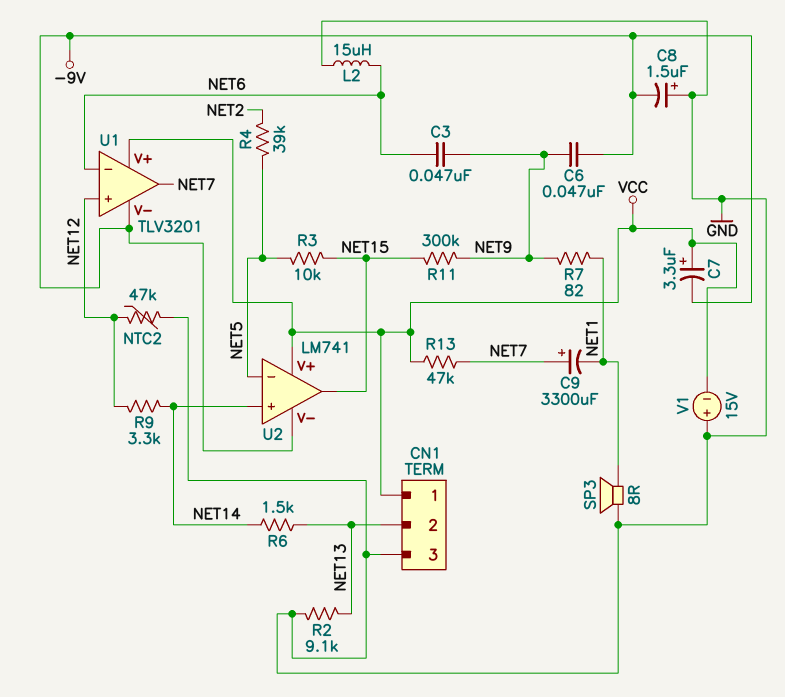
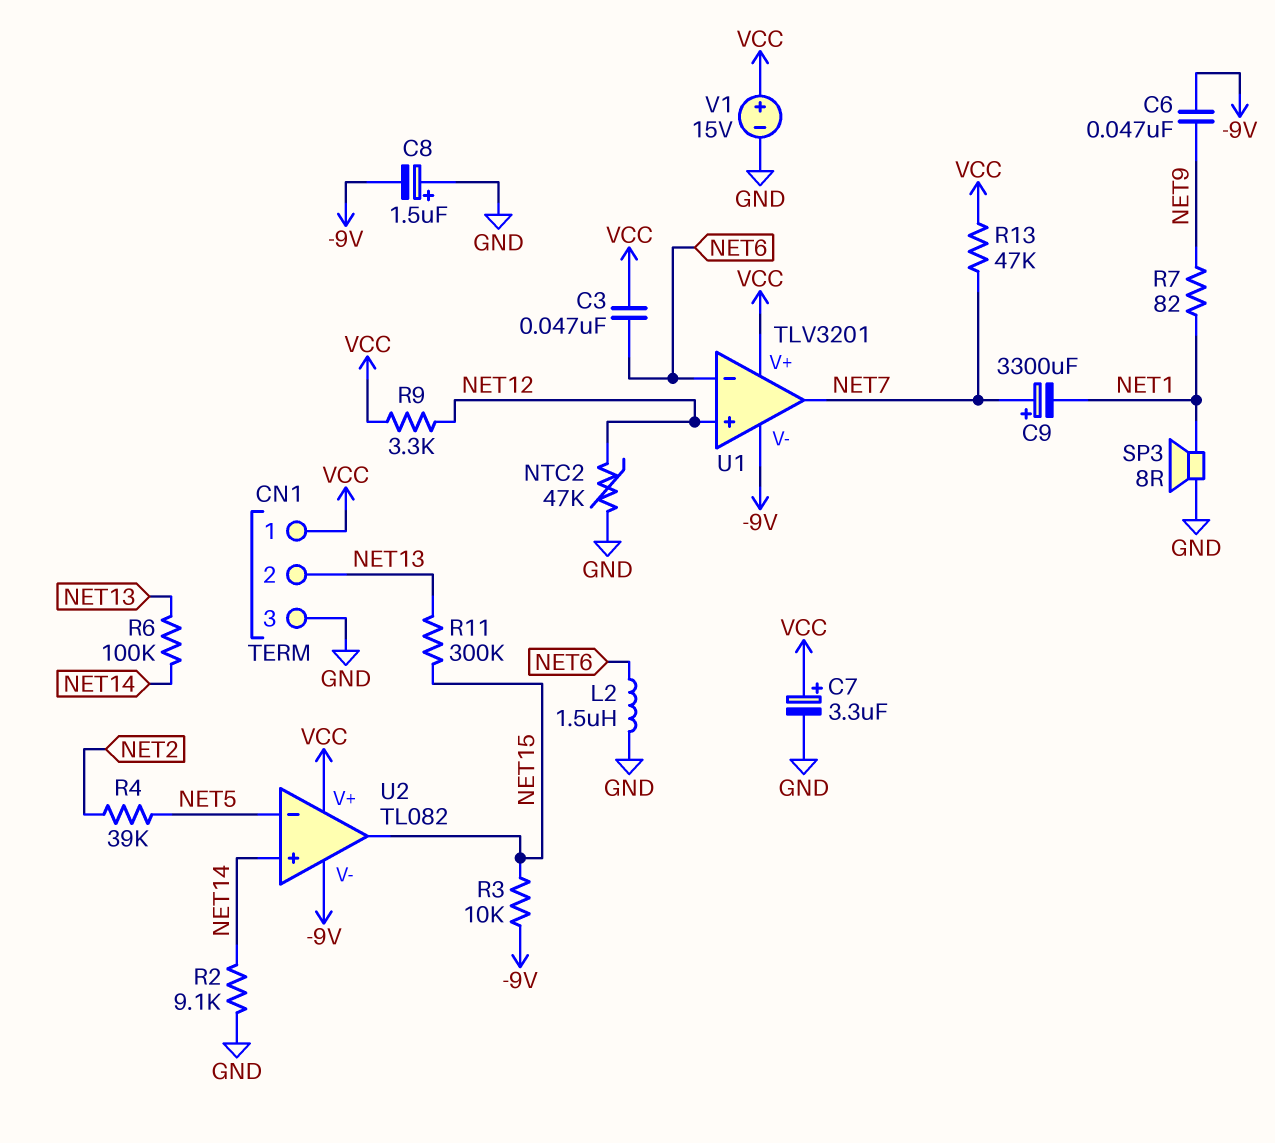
C3: 47nF (NET6, NET9) -> 47nF (NET6, VCC)
C7: 3.3uF (plus VCC, minus -9V) -> 3.3uF (plus VCC, minus GND)
L2: 15uH (GND, NET6) -> 1.5uH (GND, NET6)
R2: 9.1k (GND, NET13) -> 9.1k (GND, NET14)
R3: 10k (NET5, NET15) -> 10k (-9V, NET15)
R6: 1.5k (NET13, NET14) -> 100k (NET13, NET14)
R9: 3.3k (NET12, NET14) -> 3.3k (NET12, VCC)
R11: 300k (NET9, NET15) -> 300k (NET13, NET15)
U2: LM741 -> TL082
V1: 15V (plus GND, minus VCC) -> 15V (plus VCC, minus GND)

